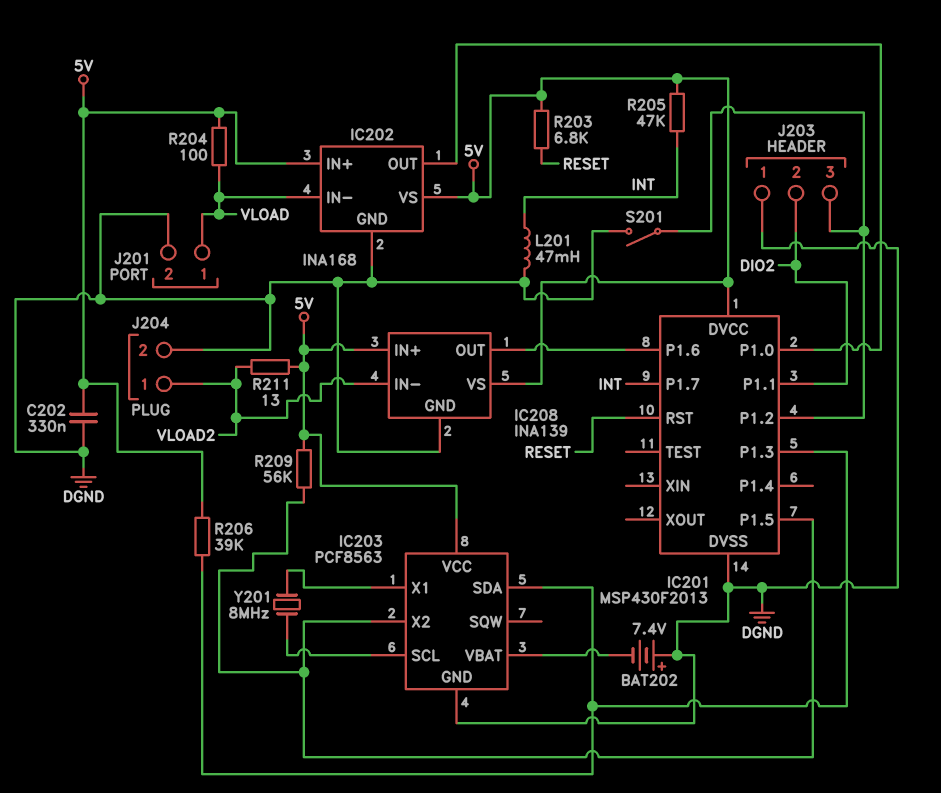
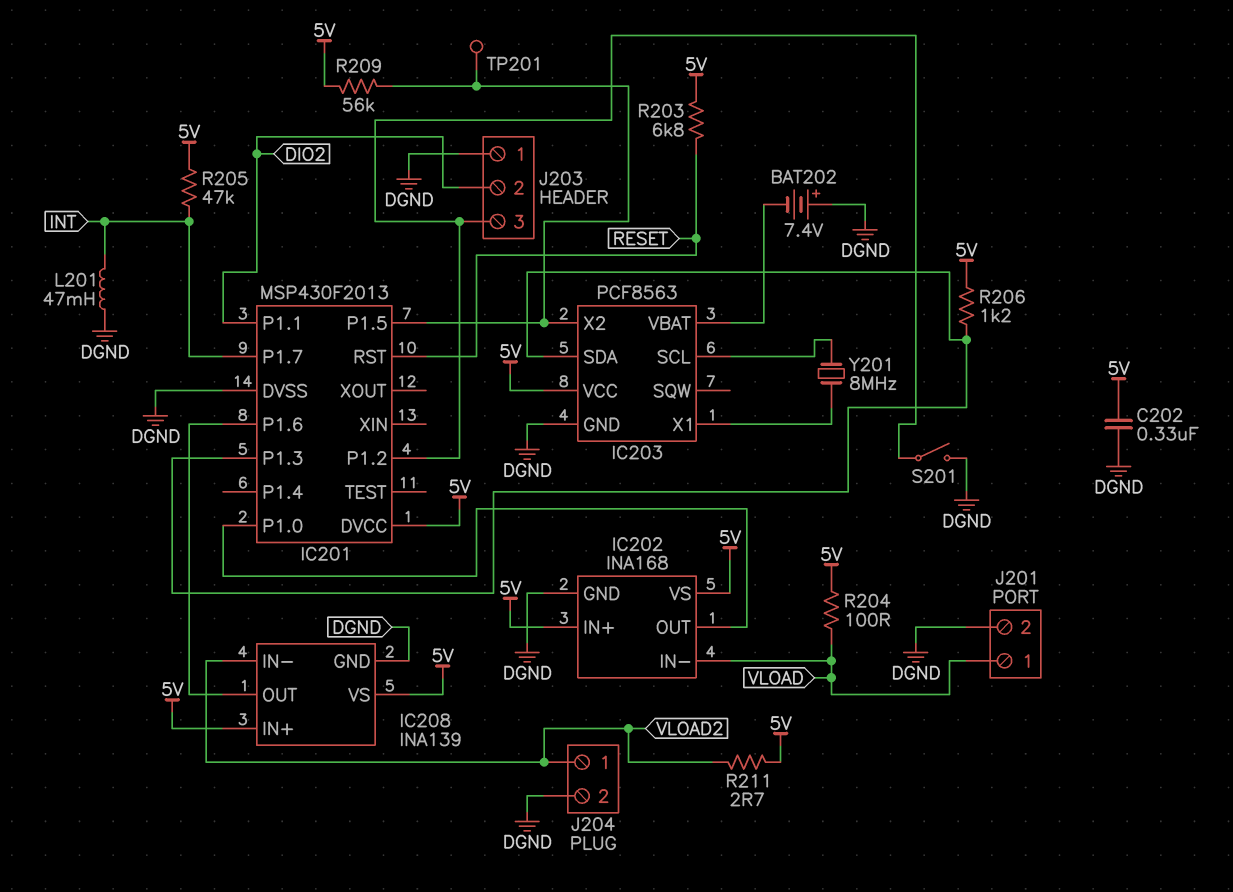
R206: 39k (5V, IC201/P1.3) -> 1.2k (5V, IC201/P1.3)
R211: 13 (5V, VLOAD2) -> 2.7 (5V, VLOAD2)
TP201: none -> test point (IC201/P1.5)

